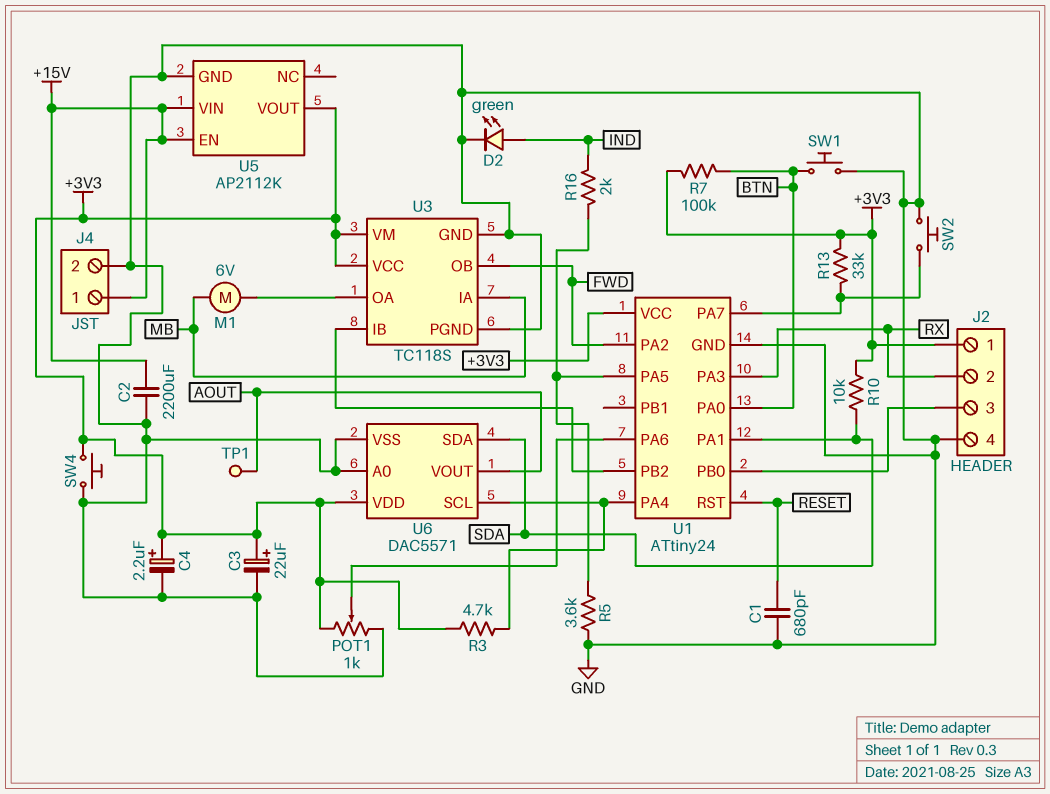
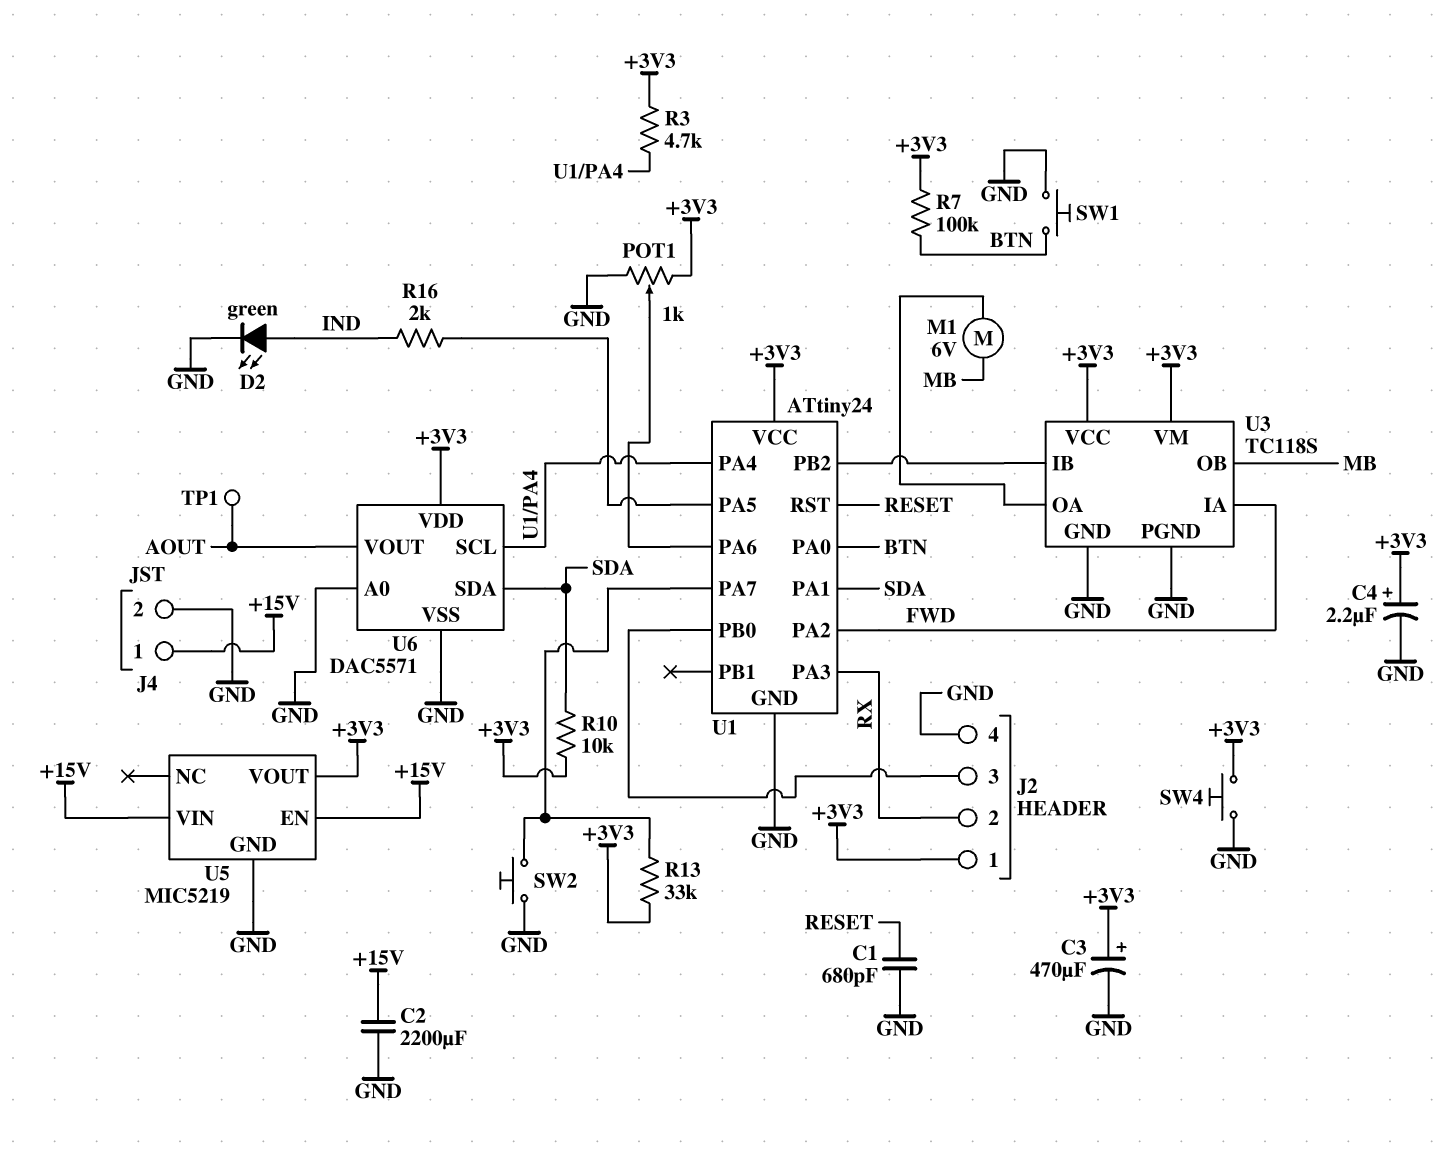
C3: 22uF (plus +3V3, minus GND) -> 470uF (plus +3V3, minus GND)
R5: 3.6k (GND, U1/PA5) -> none
U3 pin IA: MB -> FWD
U3 pin OB: FWD -> MB
U5: AP2112K -> MIC5219

